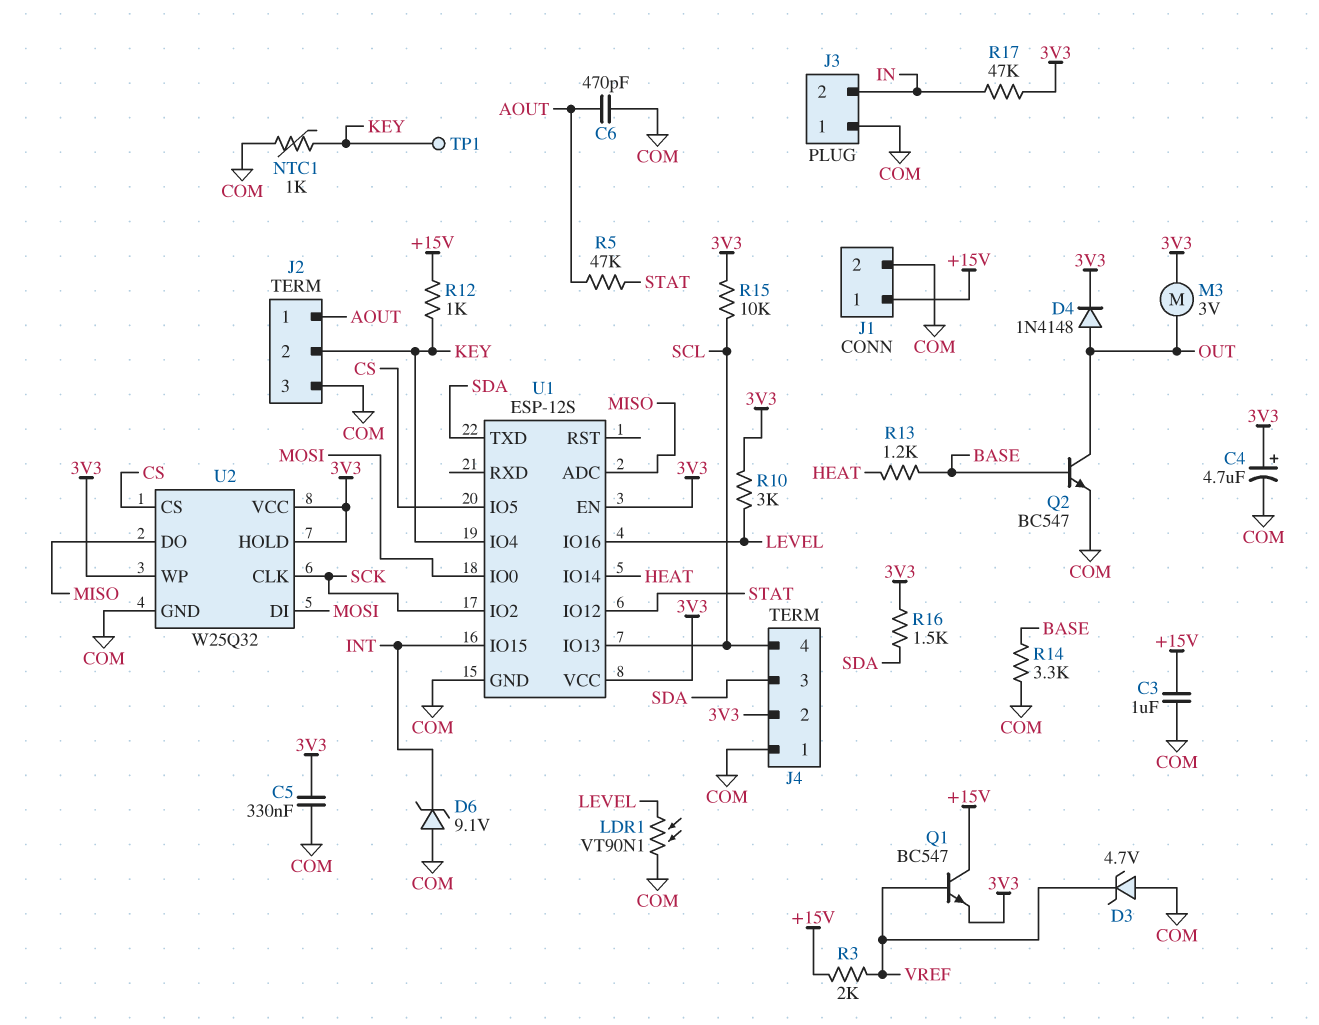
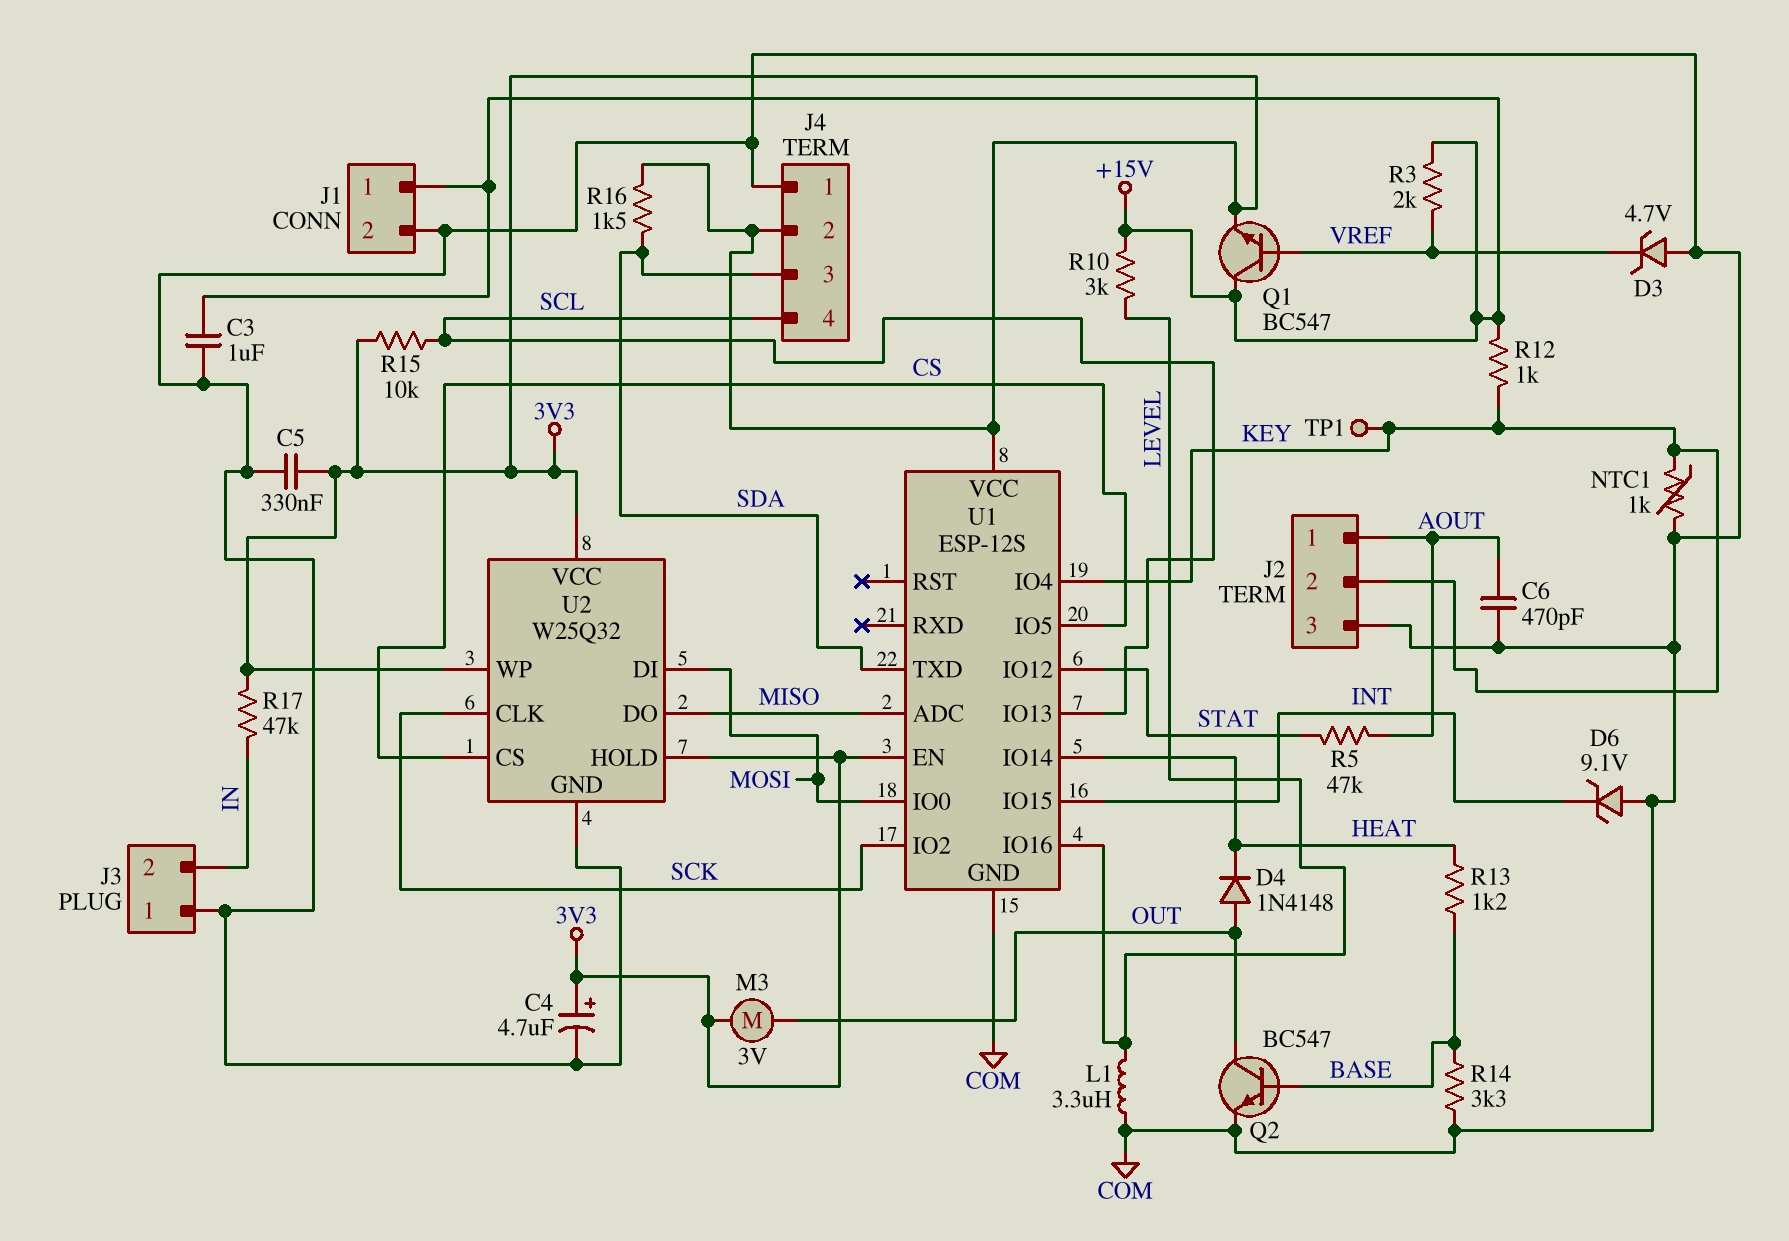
D4: diode 1N4148 (A OUT, K 3V3) -> diode 1N4148 (A OUT, K HEAT)
L1: none -> 3.3uH (COM, LEVEL)
LDR1: VT90N1 (COM, LEVEL) -> none
R10: 3k (3V3, LEVEL) -> 3k (+15V, LEVEL)

